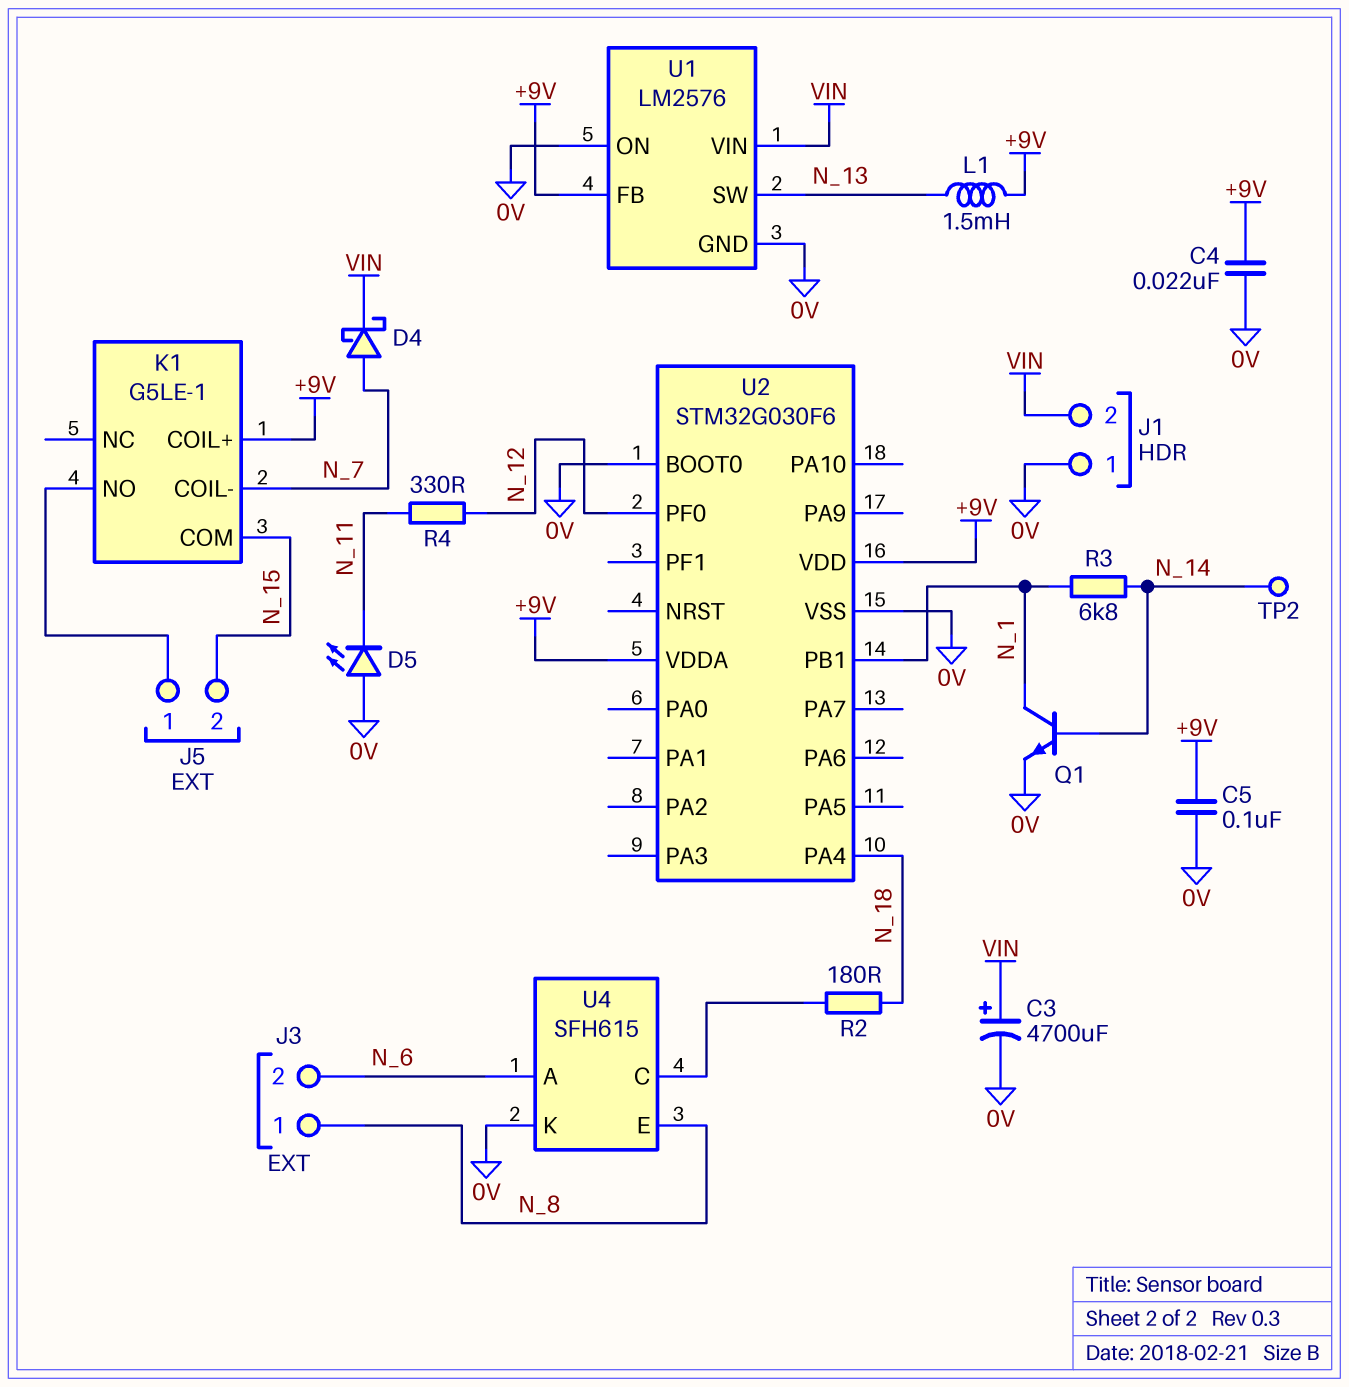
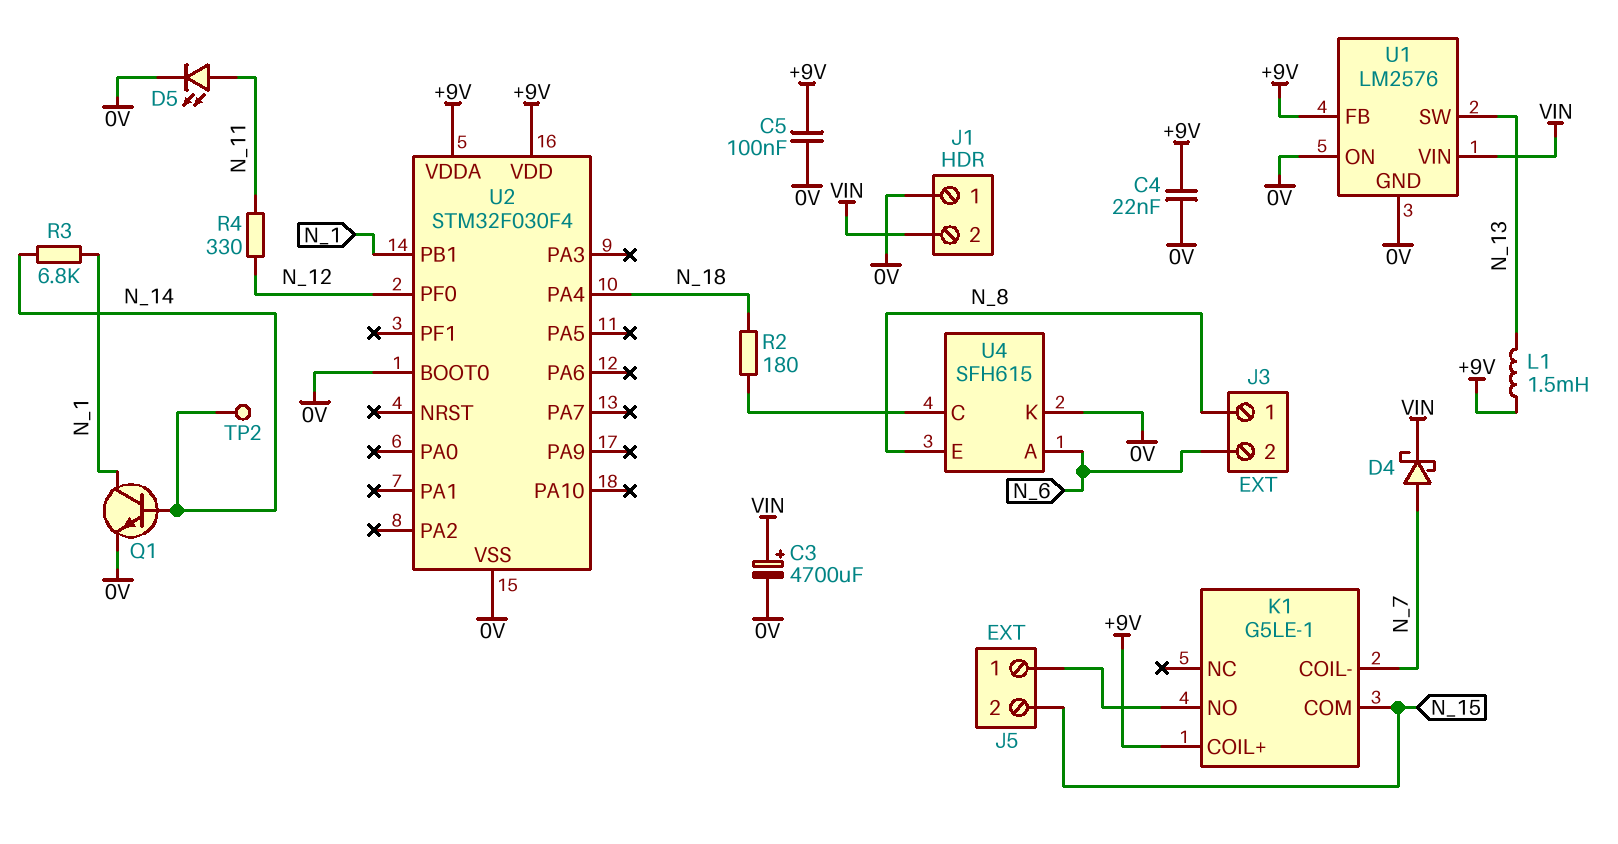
D5: LED (A 0V, K N_11) -> LED (A N_11, K 0V)
U2: STM32G030F6 -> STM32F030F4

